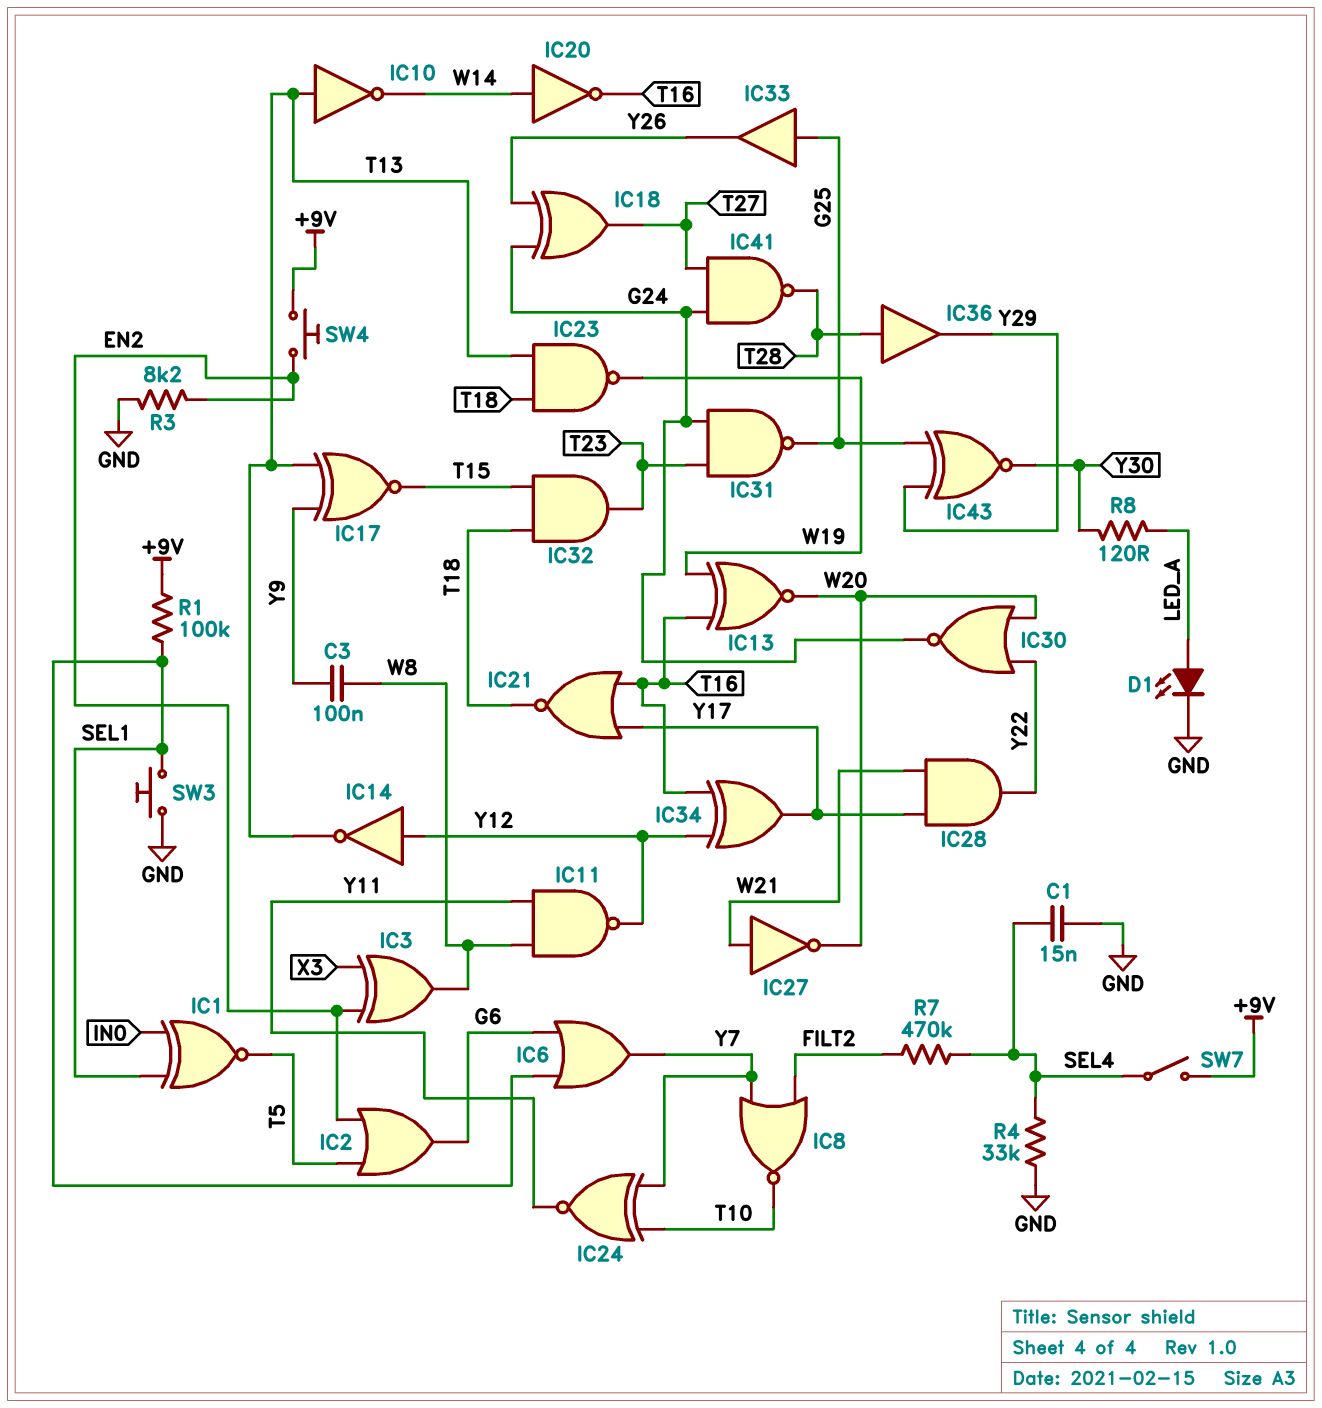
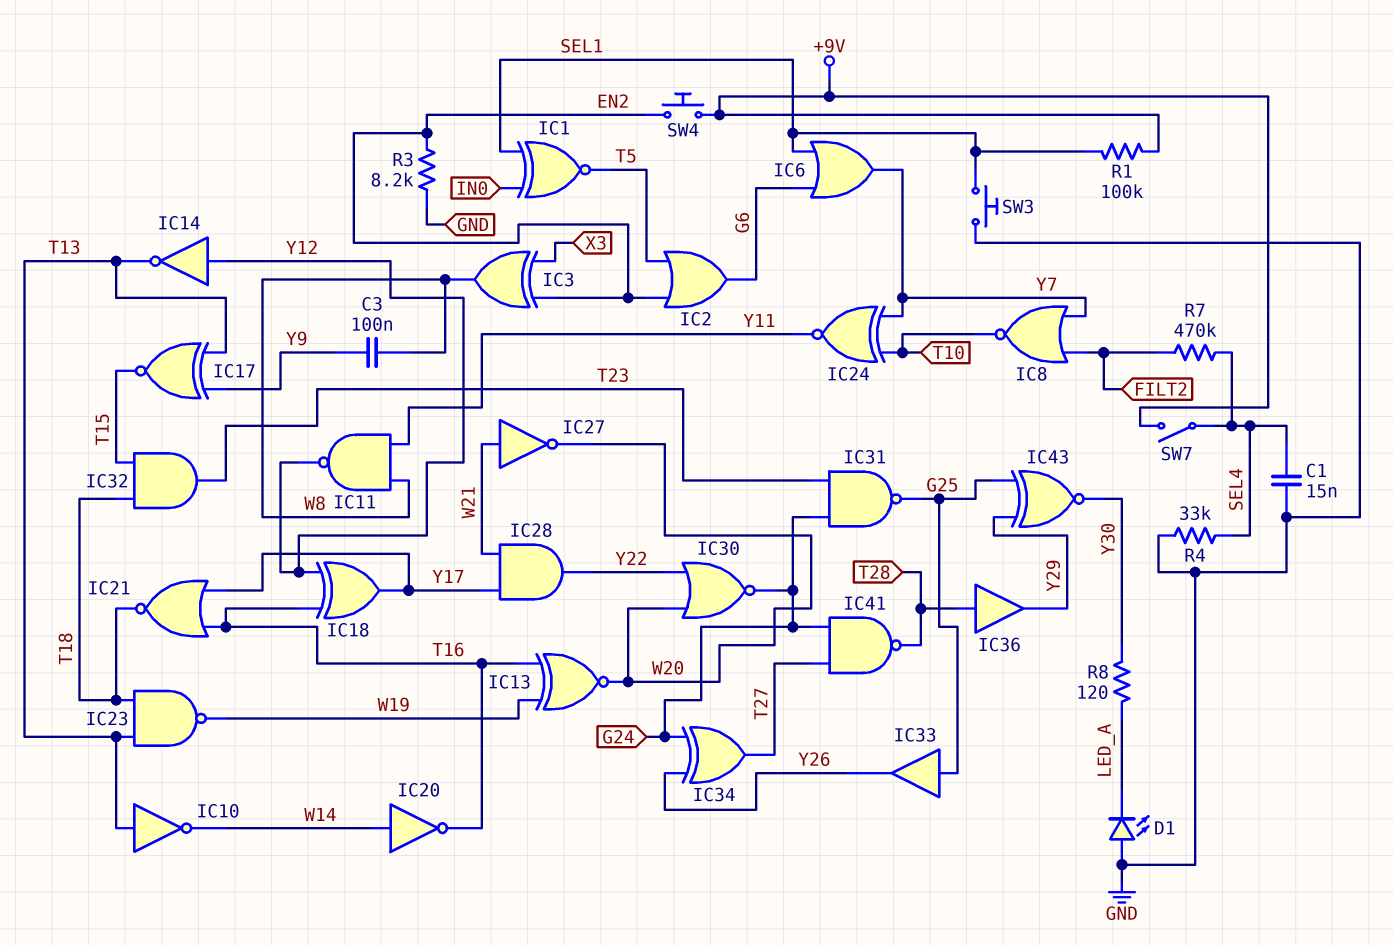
D1: LED (A LED_A, K GND) -> LED (A GND, K LED_A)
IC18: XOR (in G24, in Y26, out T27) -> XOR (in T16, in Y12, out Y17)
IC34: XOR (in T16, in Y12, out Y17) -> XOR (in G24, in Y26, out T27)

